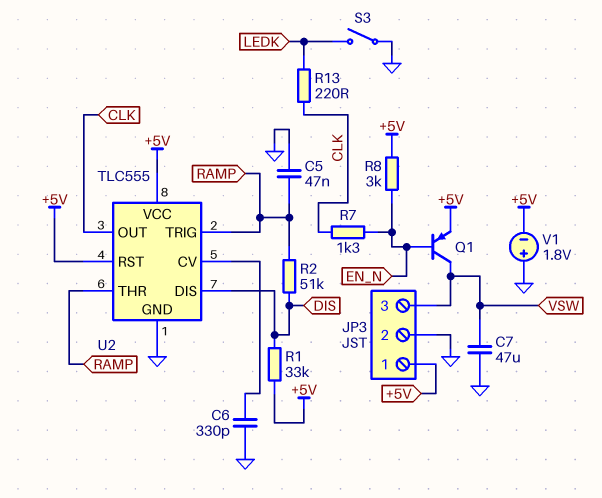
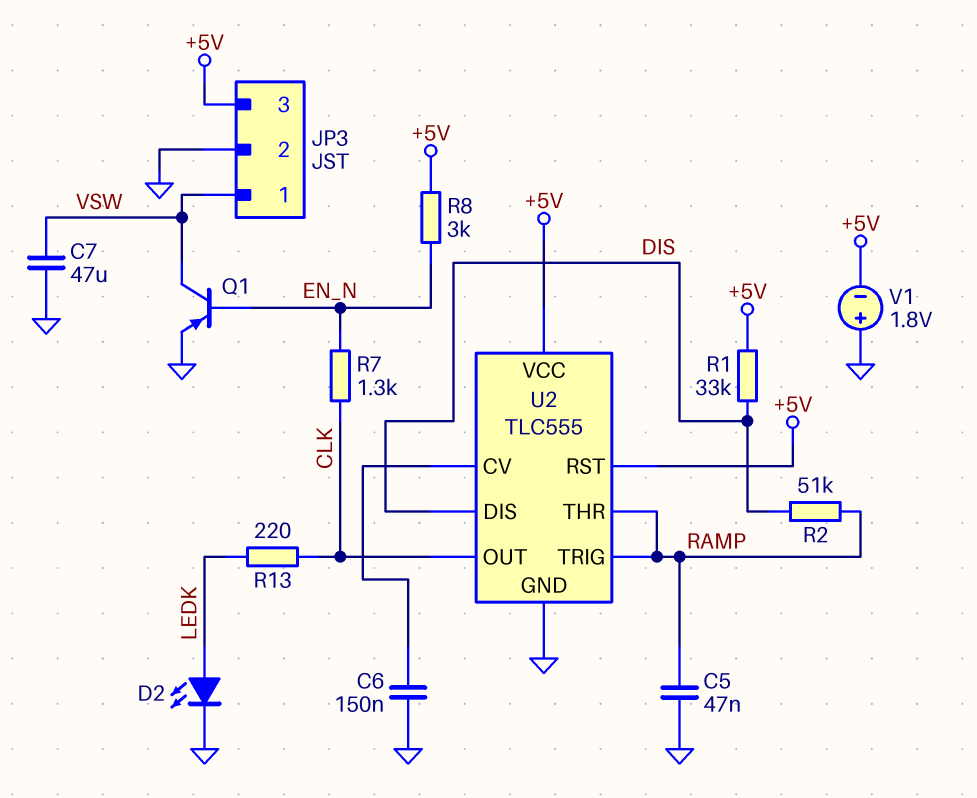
C6: 330pF (GND, U2/CV) -> 150nF (GND, U2/CV)
D2: none -> LED (A LEDK, K GND)
JP3 pin 1: +5V -> VSW
JP3 pin 3: VSW -> +5V
Q1: PNP (B EN_N, C VSW, E +5V) -> PNP (B EN_N, C VSW, E GND)
S3: switch (GND, LEDK) -> none

